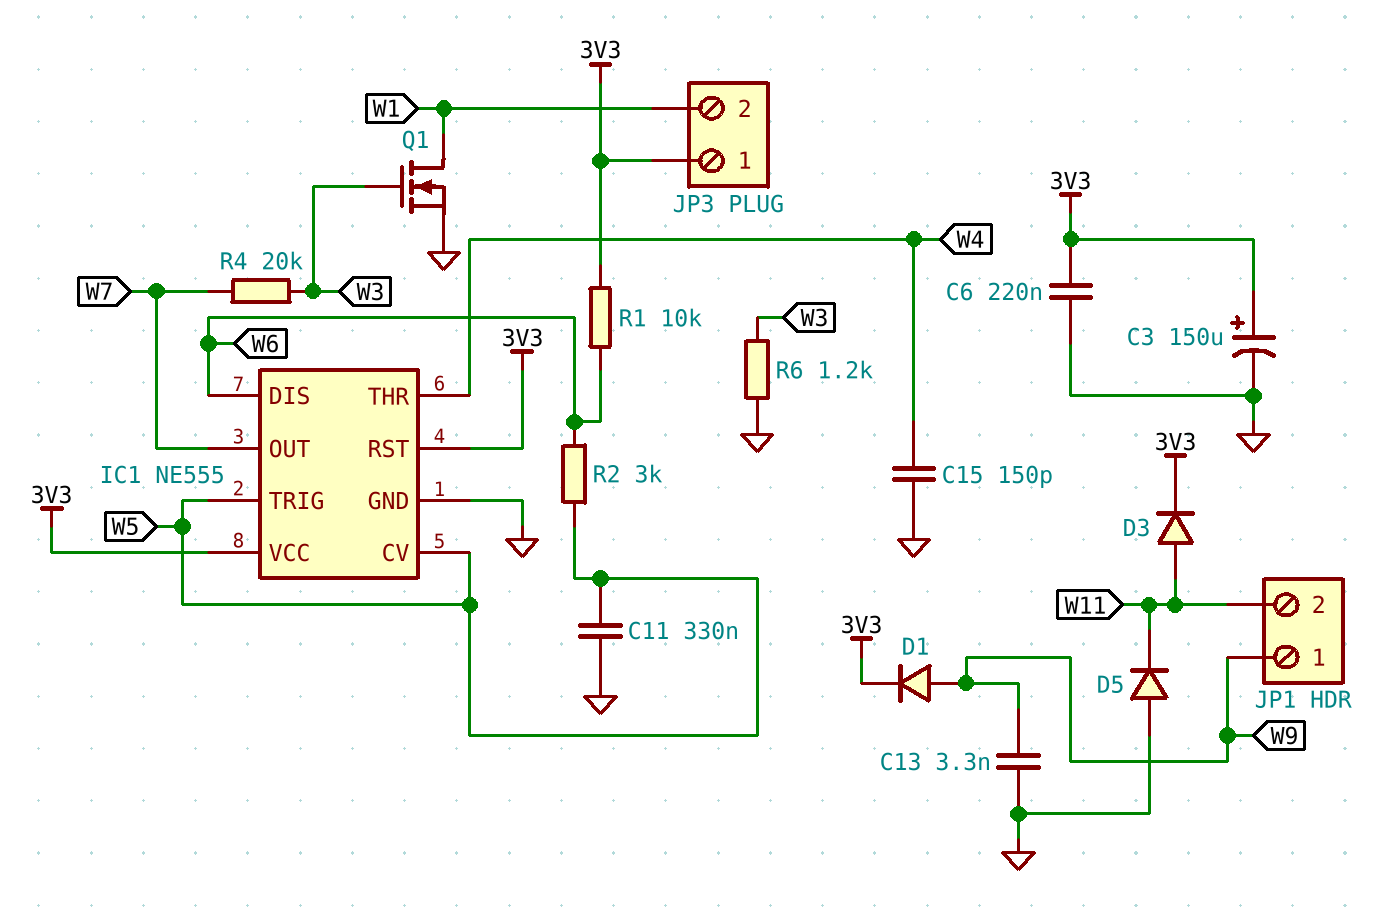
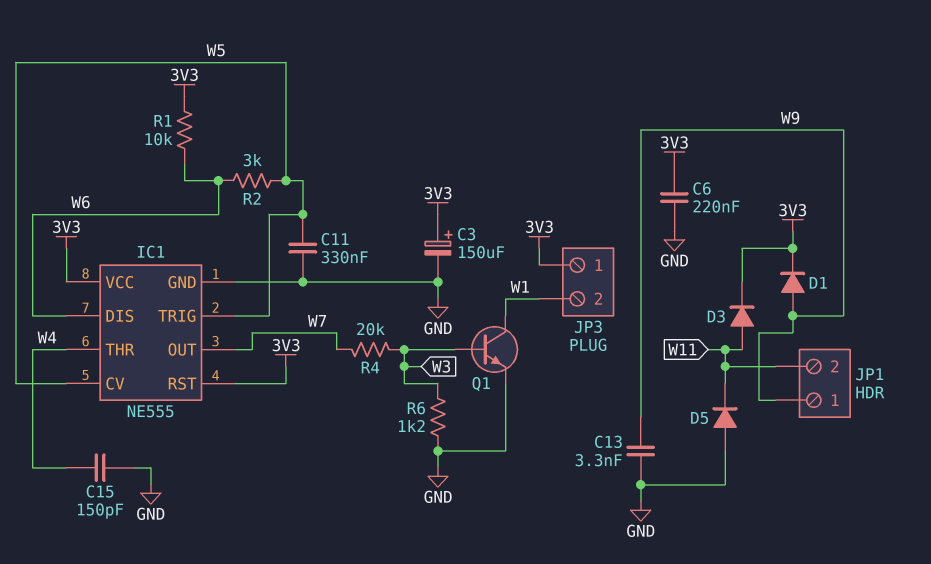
Q1: NMOS (G W3, D W1, S GND) -> NPN (B W3, C W1, E GND)

